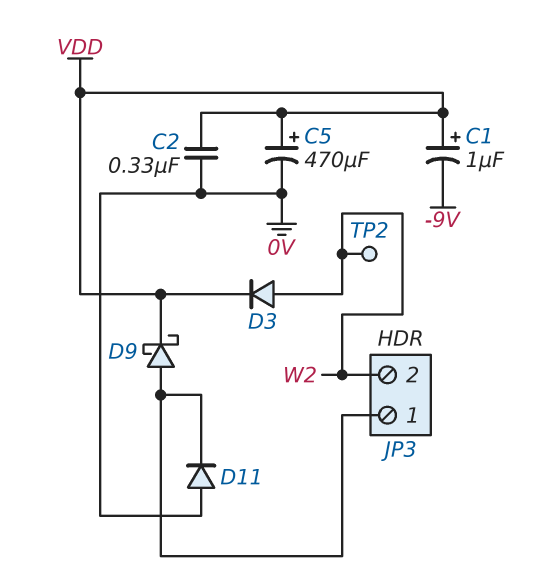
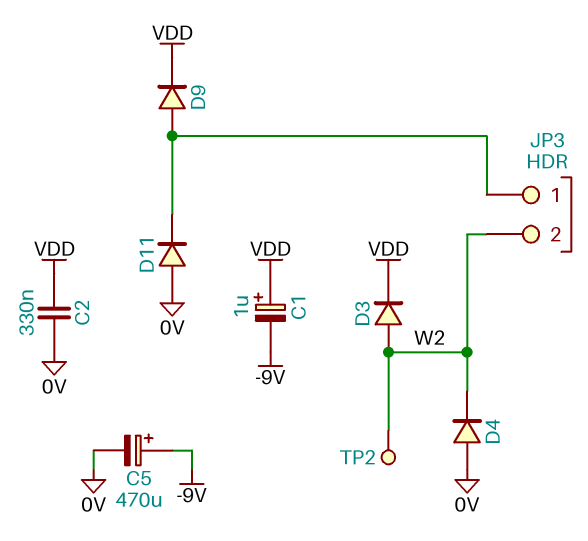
C5: 470uF (plus VDD, minus 0V) -> 470uF (plus -9V, minus 0V)
D4: none -> diode (A 0V, K W2)
D9: schottky (A JP3/1, K VDD) -> diode (A JP3/1, K VDD)

